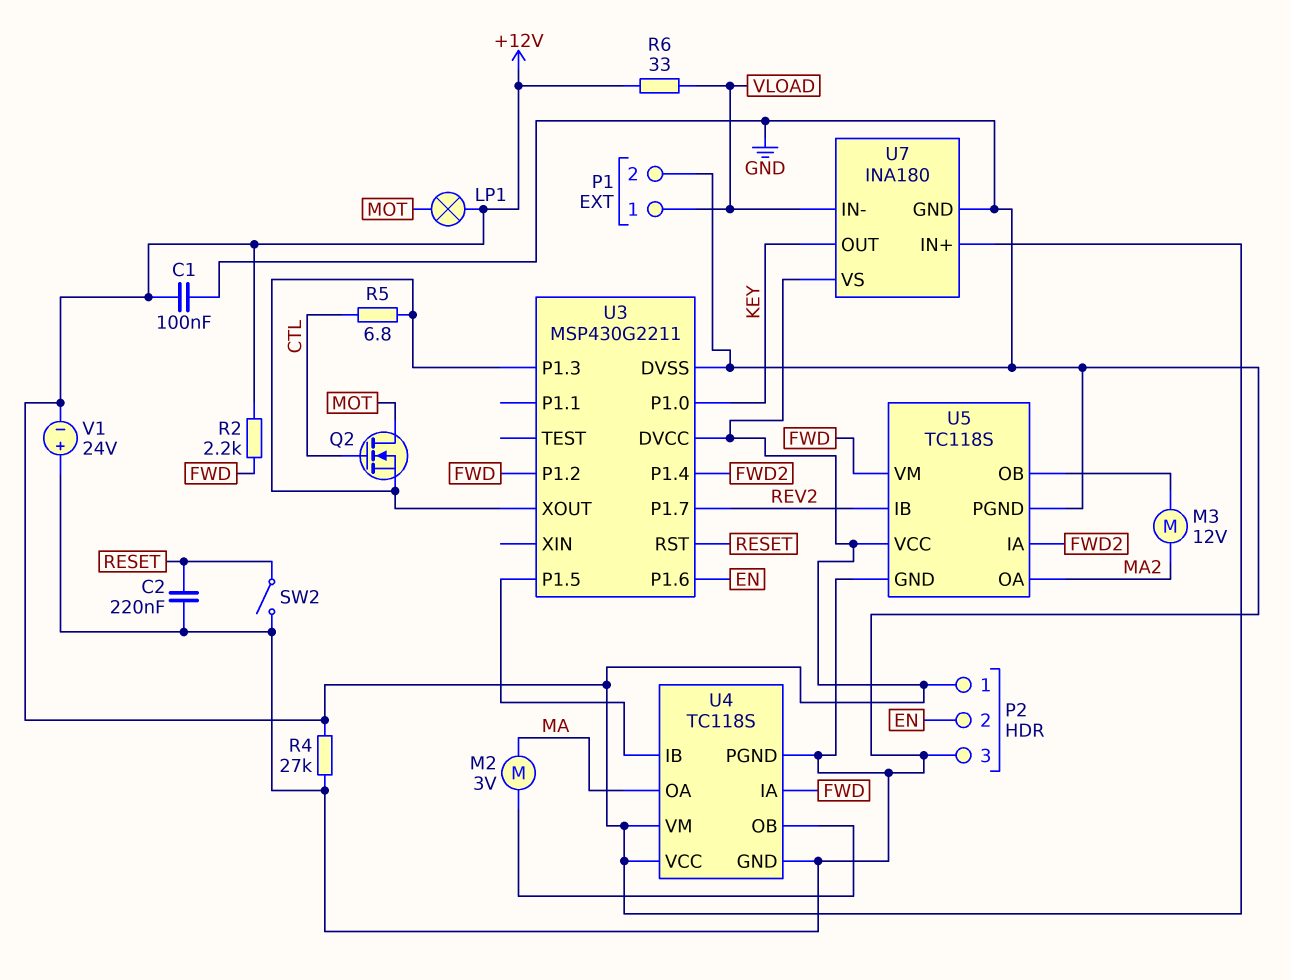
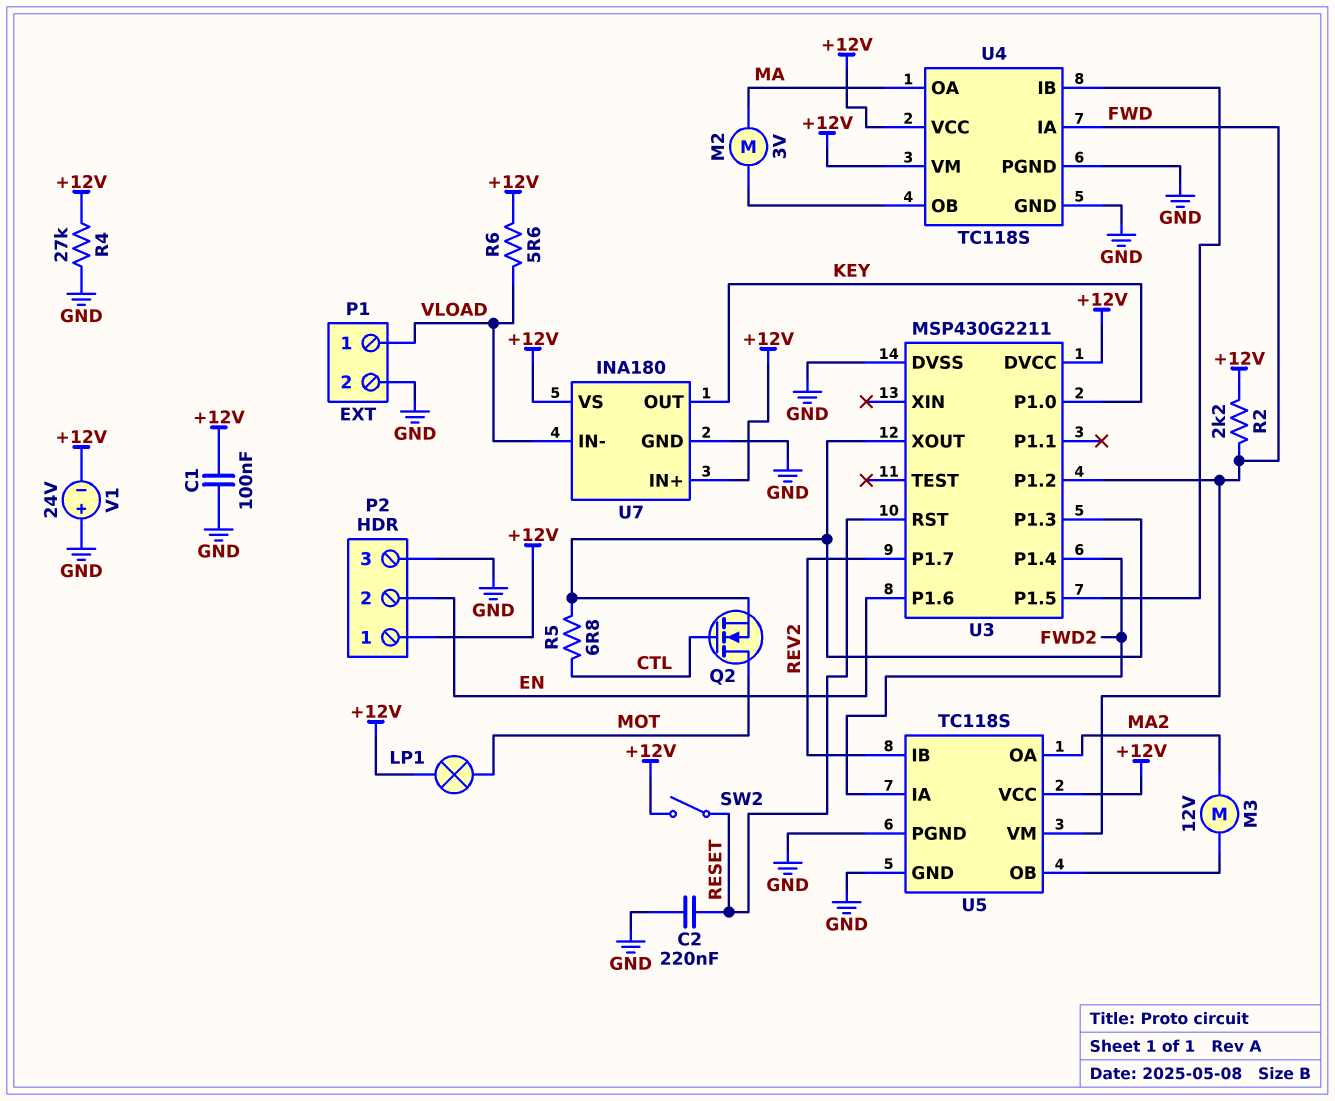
R6: 33 (+12V, VLOAD) -> 5.6 (+12V, VLOAD)
SW2: switch (GND, RESET) -> switch (+12V, RESET)

